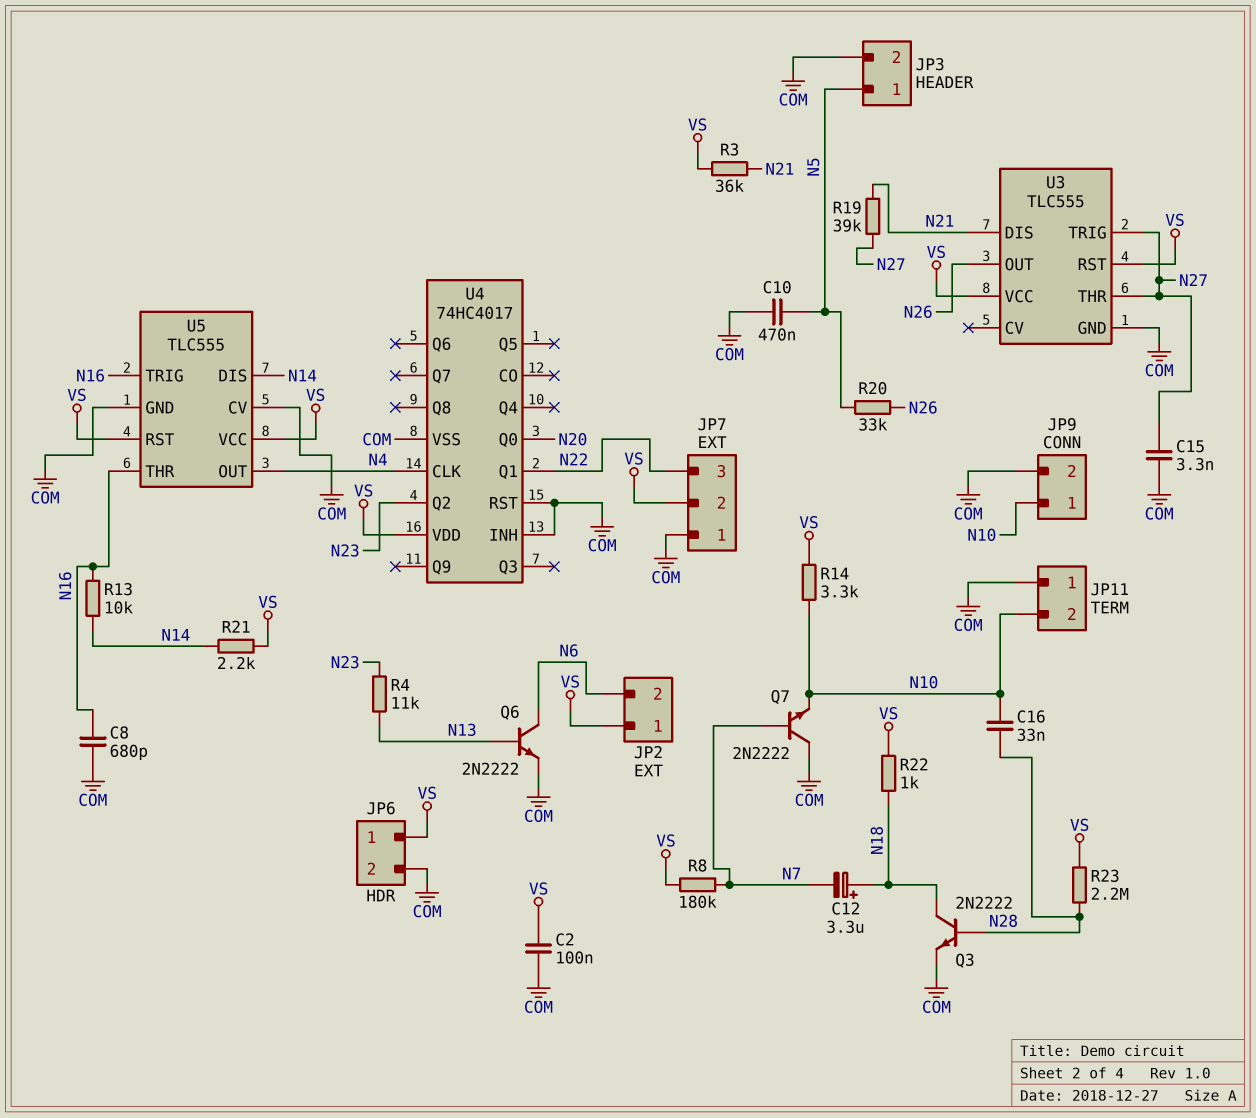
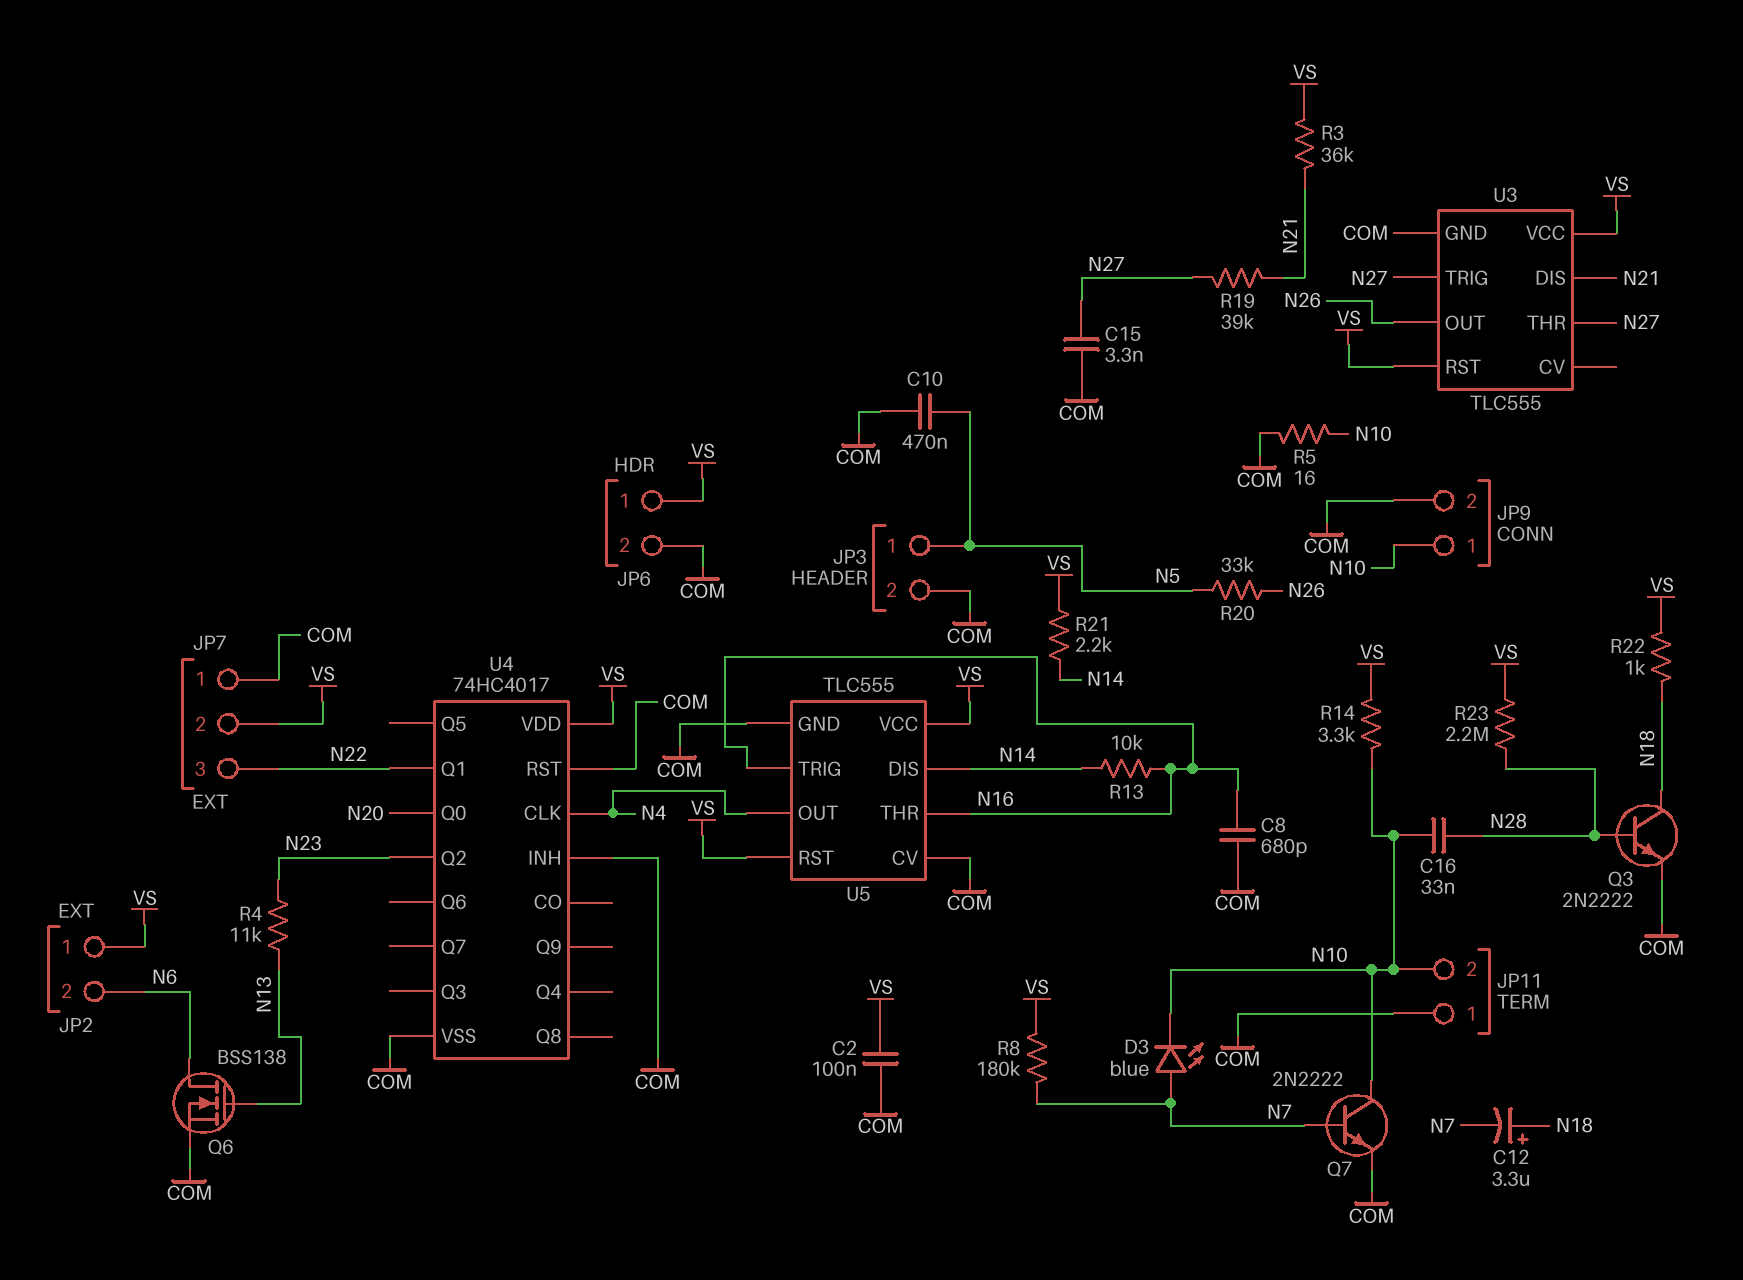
D3: none -> LED blue (A N7, K N10)
Q6: NPN 2N2222 (B N13, C N6, E COM) -> NMOS BSS138 (G N13, D N6, S COM)
Q7: NPN 2N2222 (B N7, C COM, E N10) -> NPN 2N2222 (B N7, C N10, E COM)
R5: none -> 16 (COM, N10)

